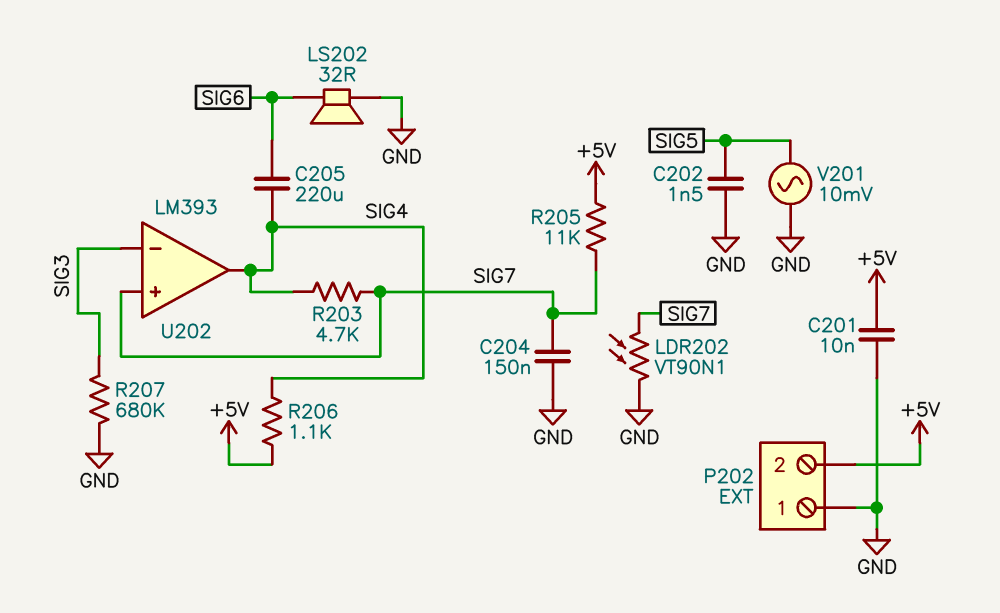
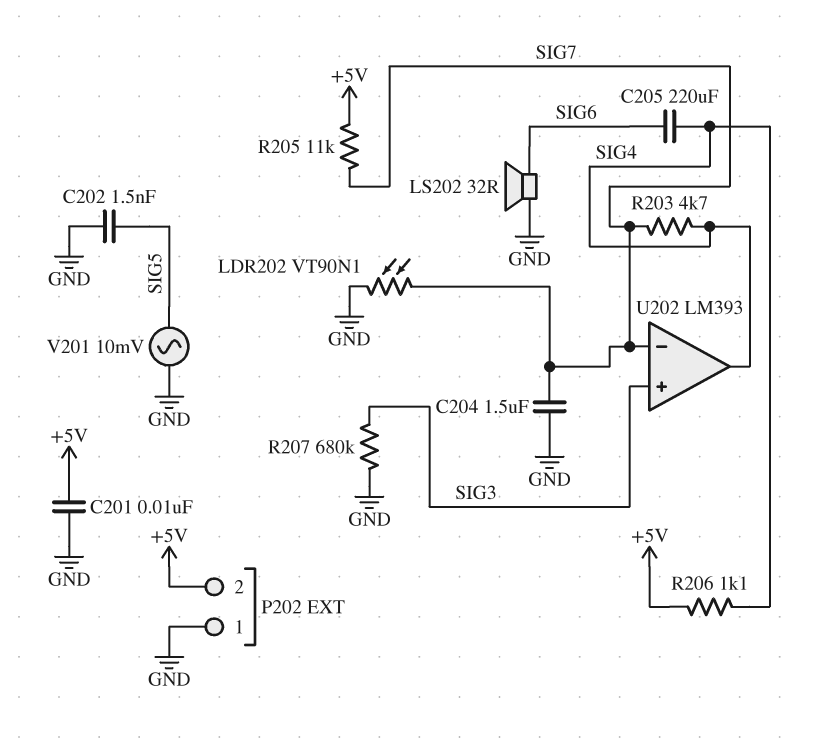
C204: 150nF (GND, SIG7) -> 1.5uF (GND, SIG7)
U202 pin in+: SIG7 -> SIG3
U202 pin in-: SIG3 -> SIG7

